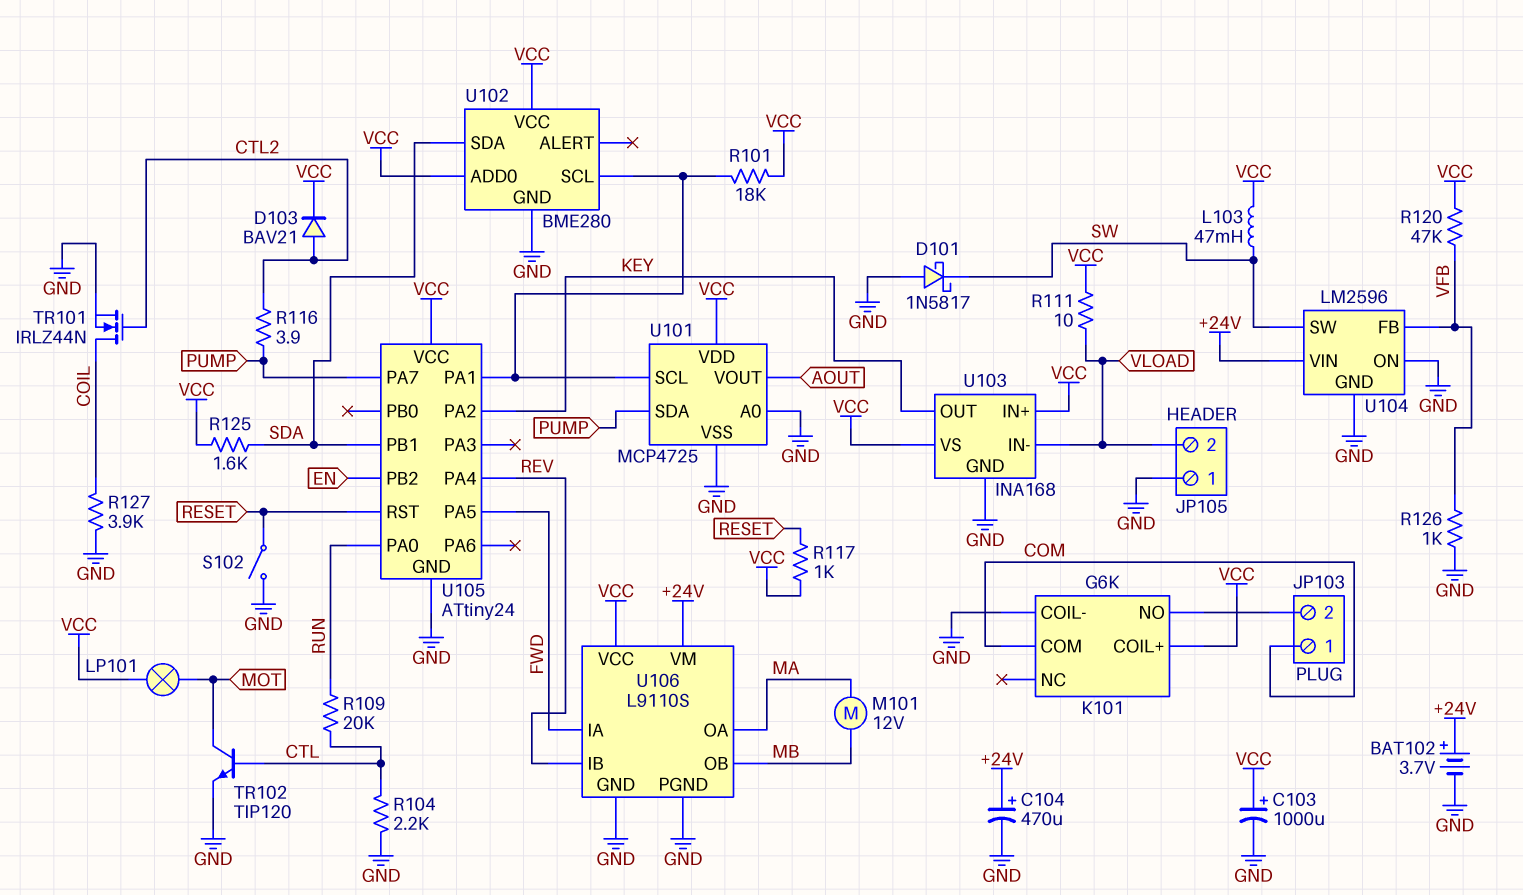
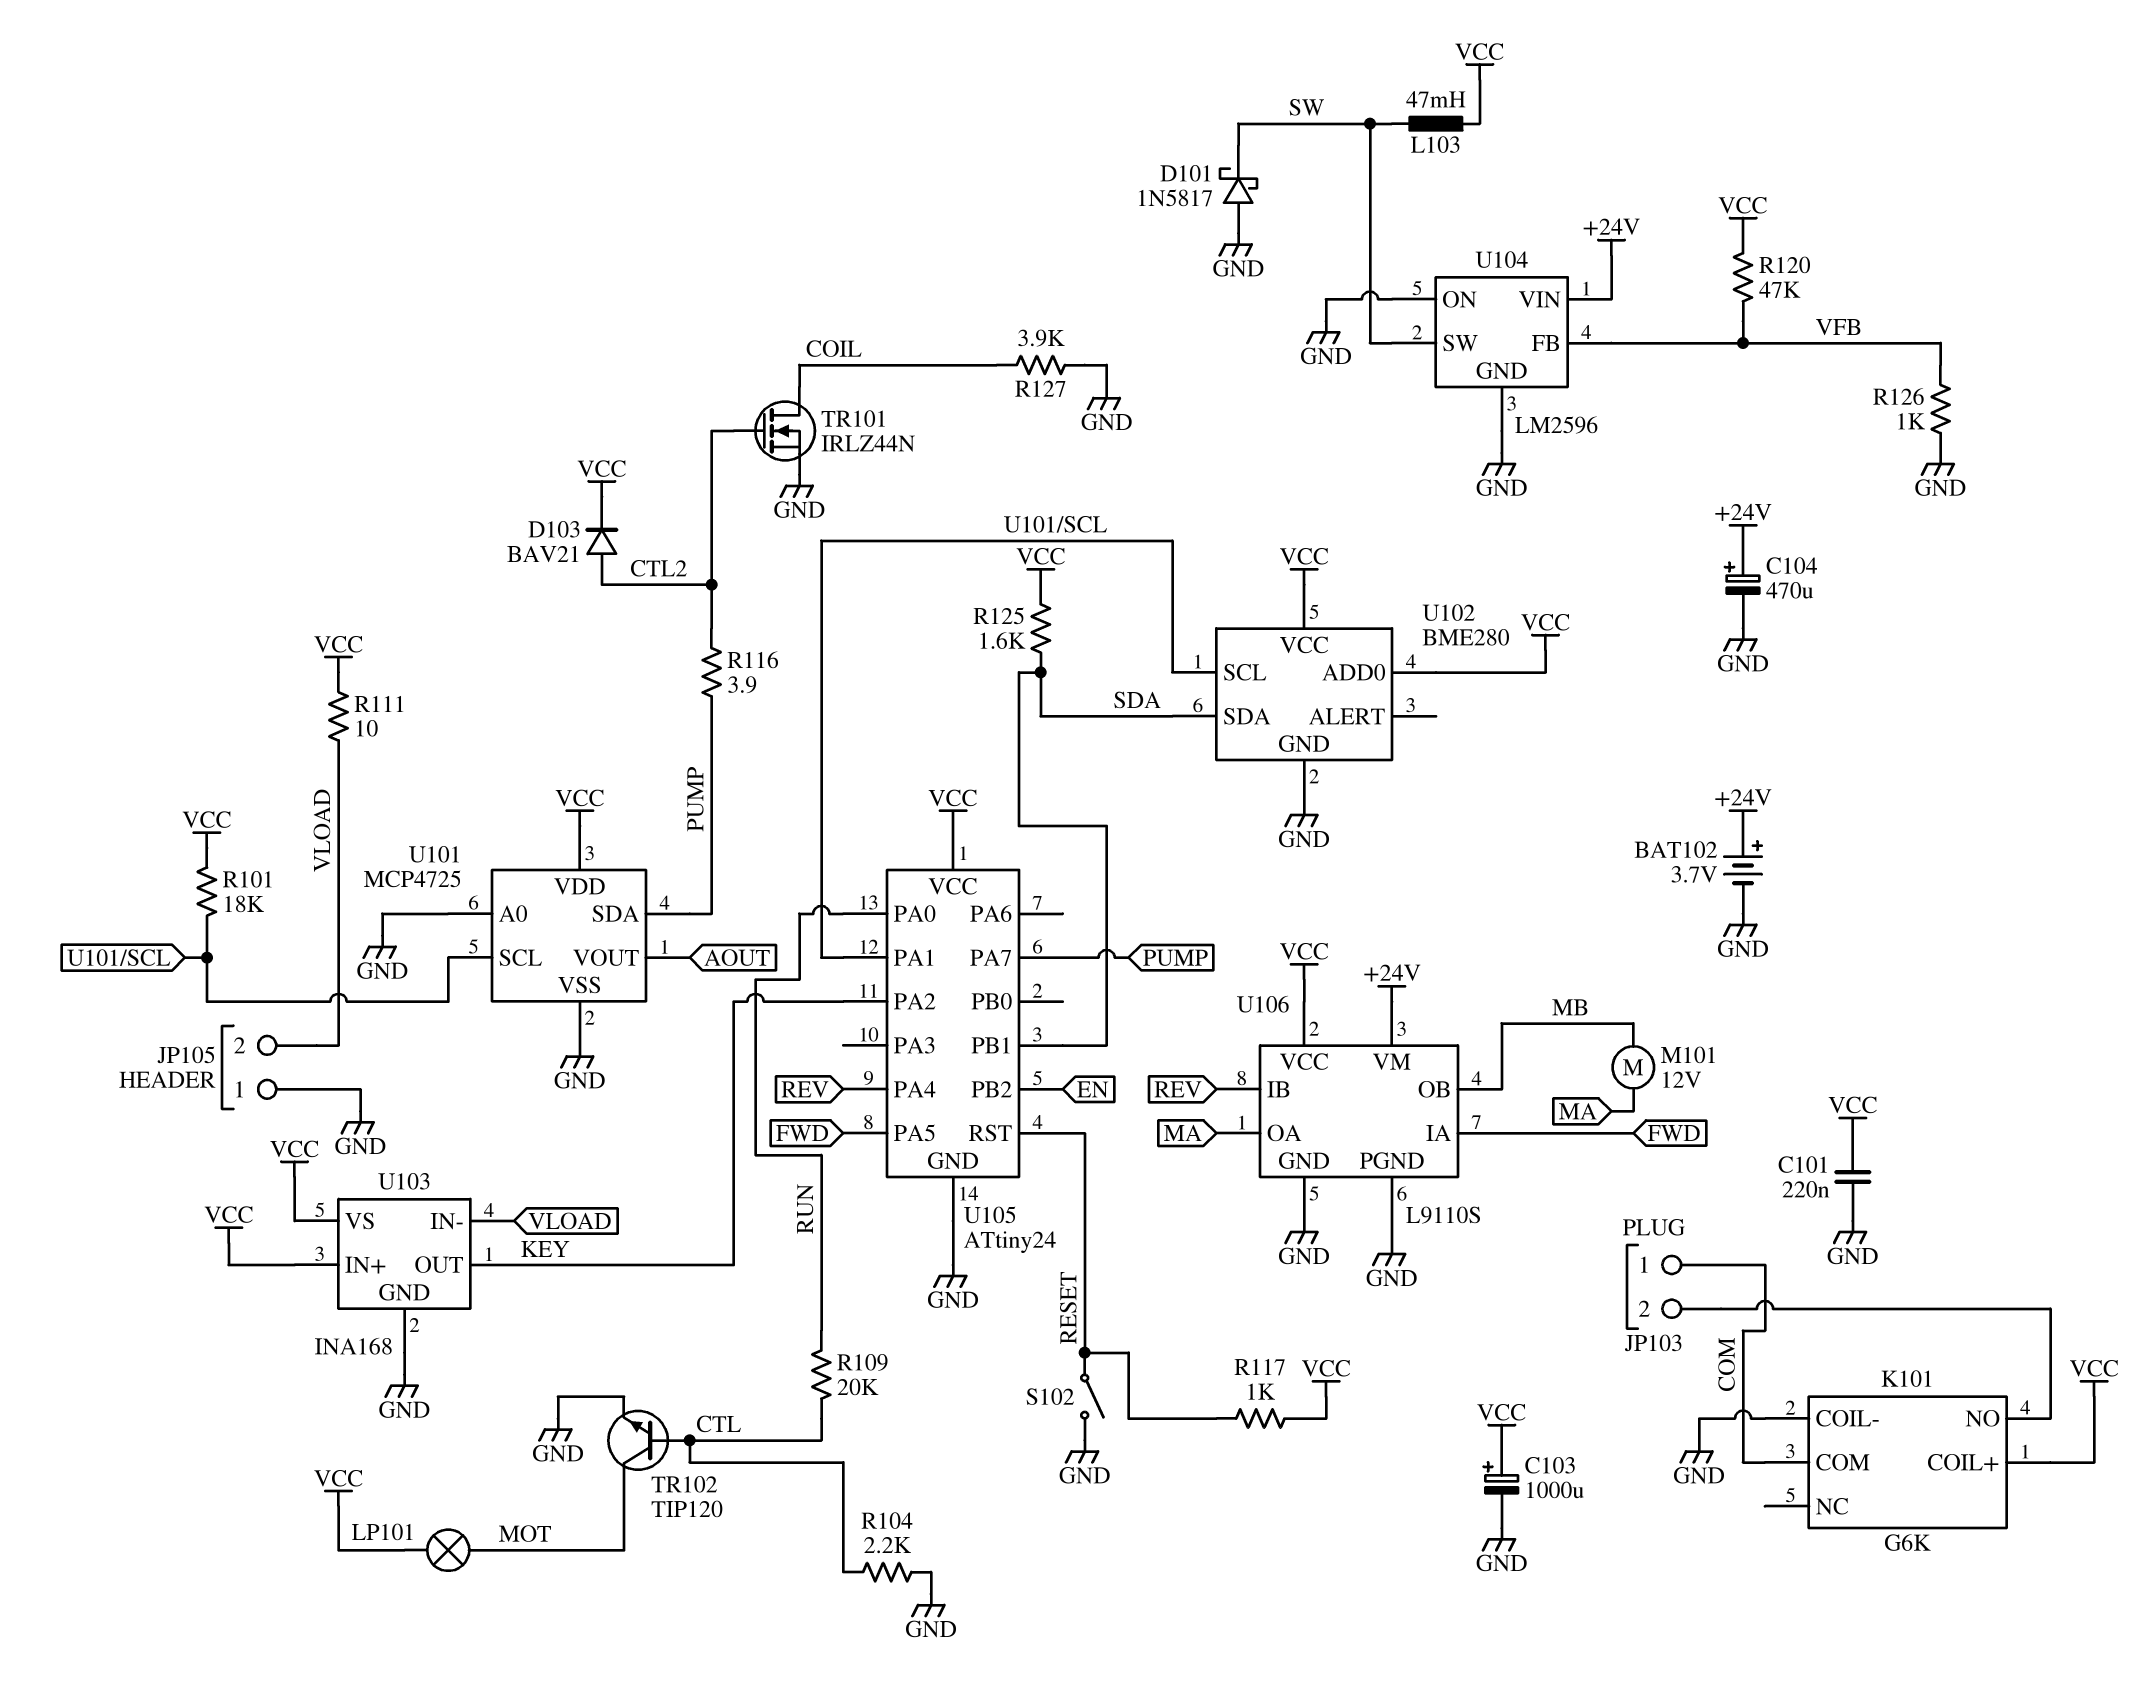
C101: none -> 220nF (GND, VCC)

